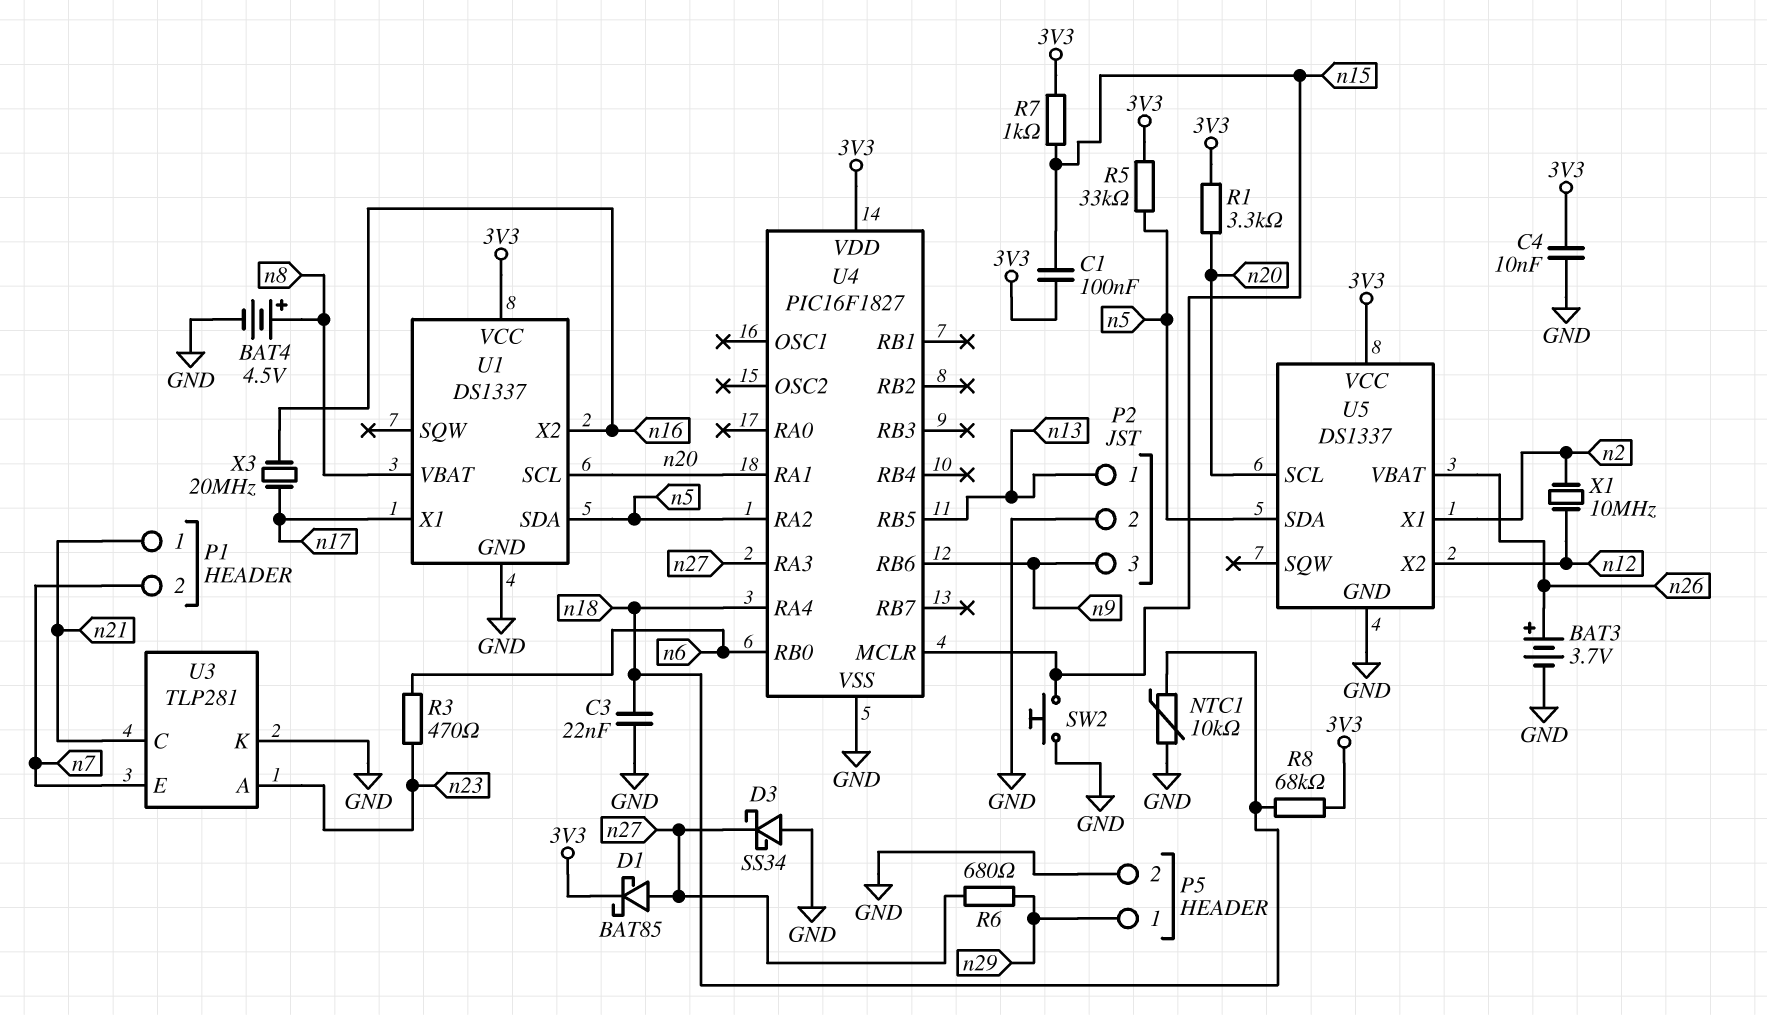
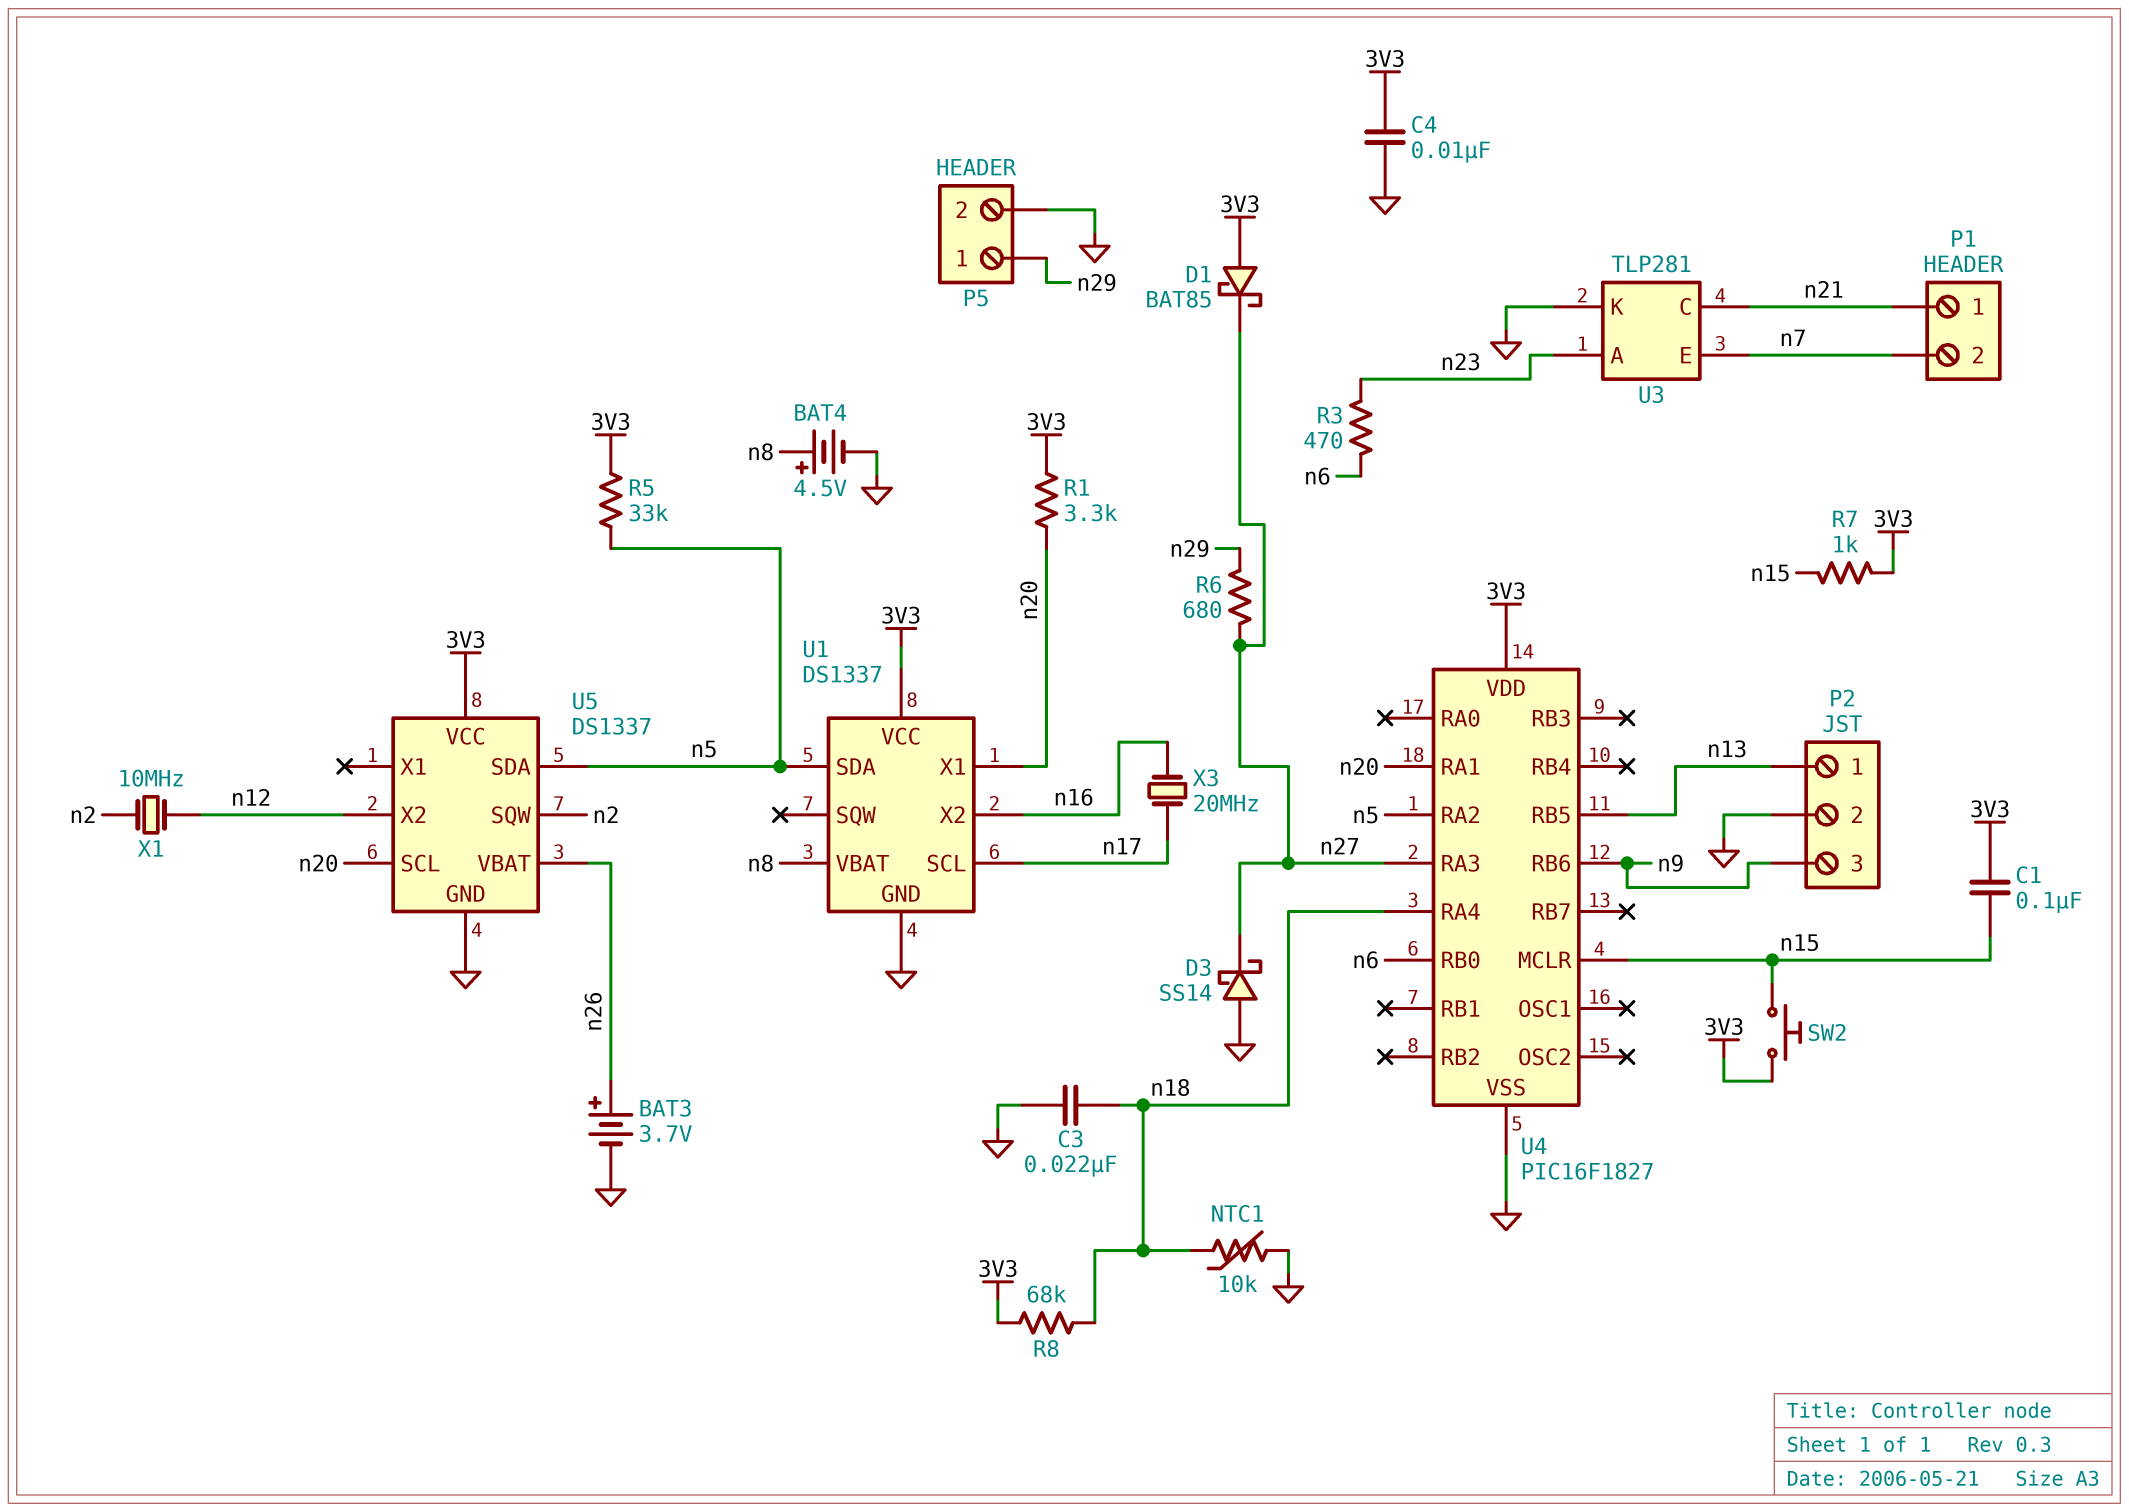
D1: schottky BAT85 (A n27, K 3V3) -> schottky BAT85 (A 3V3, K n27)
D3: schottky SS34 (A GND, K n27) -> schottky SS14 (A GND, K n27)
SW2: button (GND, n15) -> button (3V3, n15)
U1 pin SCL: n20 -> n17
U1 pin X1: n17 -> n20
U5 pin SQW: none -> n2
U5 pin X1: n2 -> none

